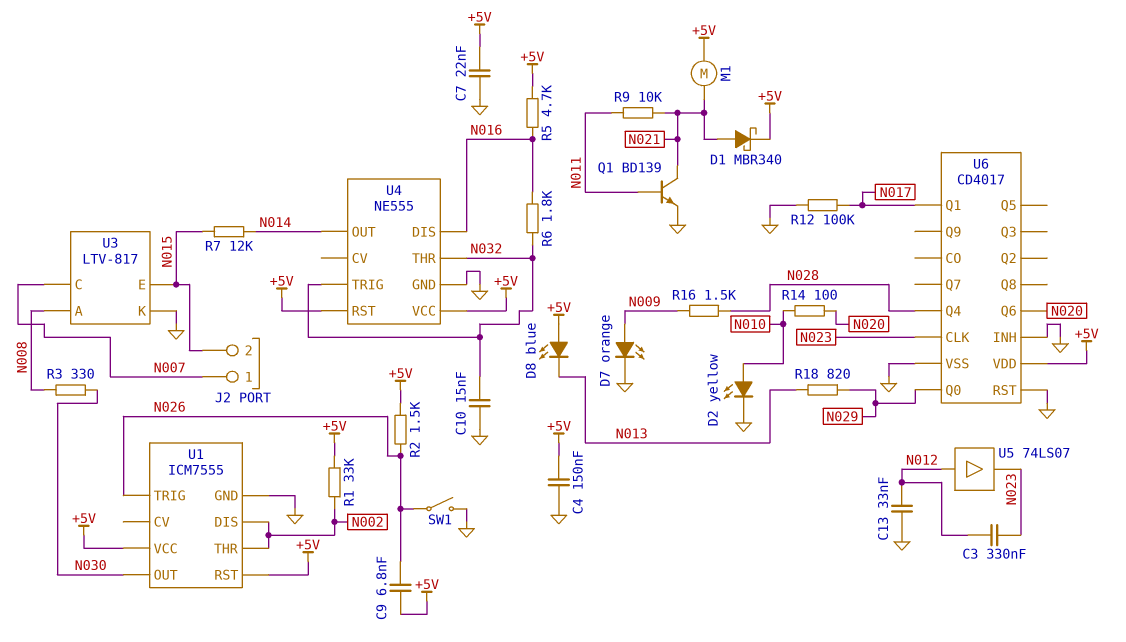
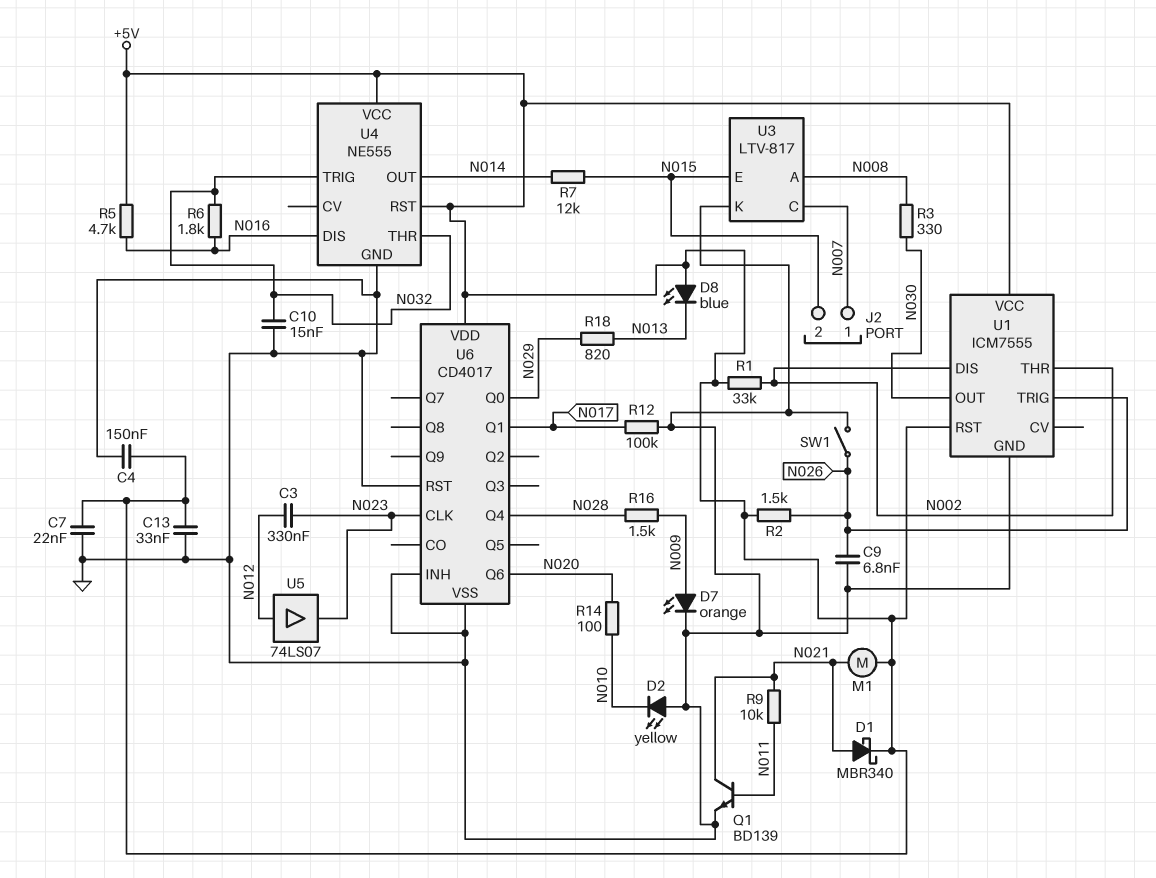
C9: 6.8nF (+5V, N026) -> 6.8nF (GND, N026)
C13: 33nF (GND, N012) -> 33nF (+5V, GND)
D2: LED yellow (A N010, K GND) -> LED yellow (A GND, K N010)

